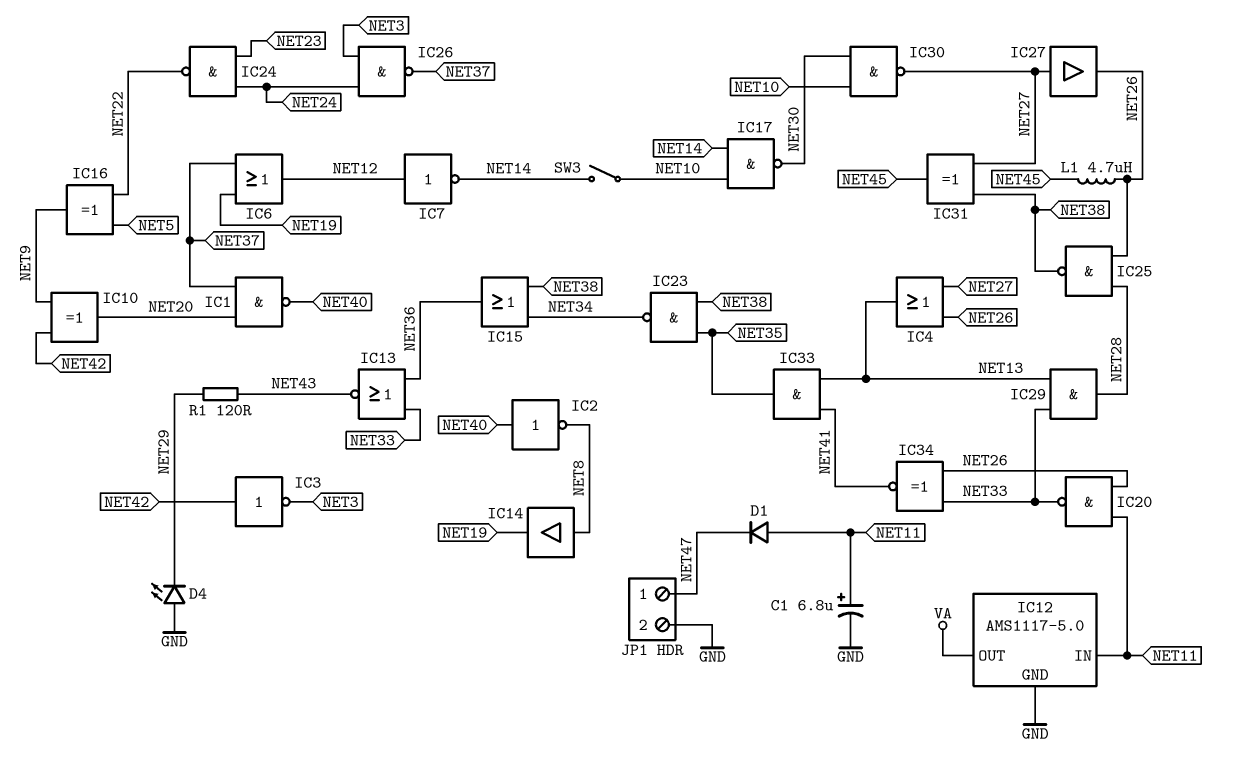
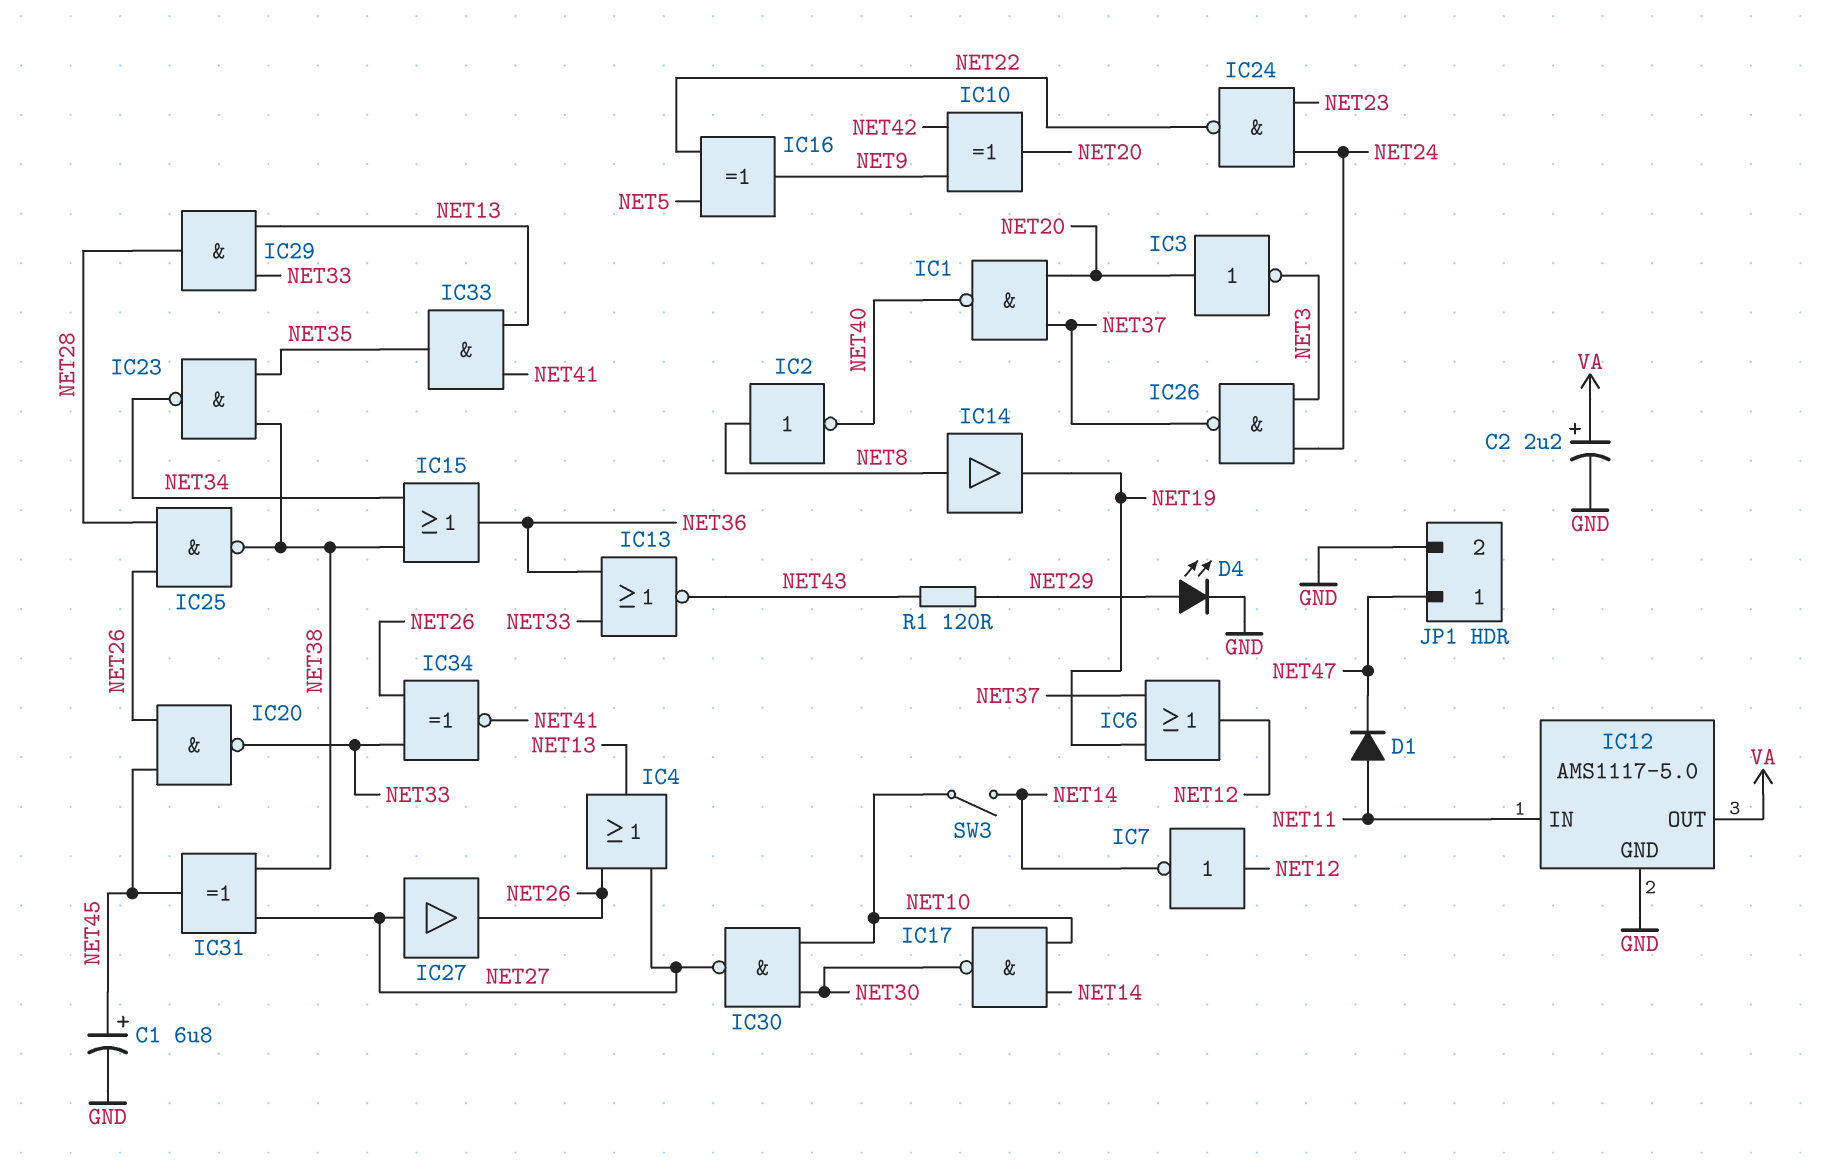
C1: 6.8uF (plus NET11, minus GND) -> 6.8uF (plus NET45, minus GND)
C2: none -> 2.2uF (plus VA, minus GND)
D4: LED (A GND, K NET29) -> LED (A NET29, K GND)
IC2: NOT (in NET40, out NET8) -> NOT (in NET8, out NET40)
IC3: NOT (in NET42, out NET3) -> NOT (in NET20, out NET3)
IC20: NAND (in NET11, in NET26, out NET33) -> NAND (in NET26, in NET45, out NET33)
L1: 4.7uH (NET26, NET45) -> none

